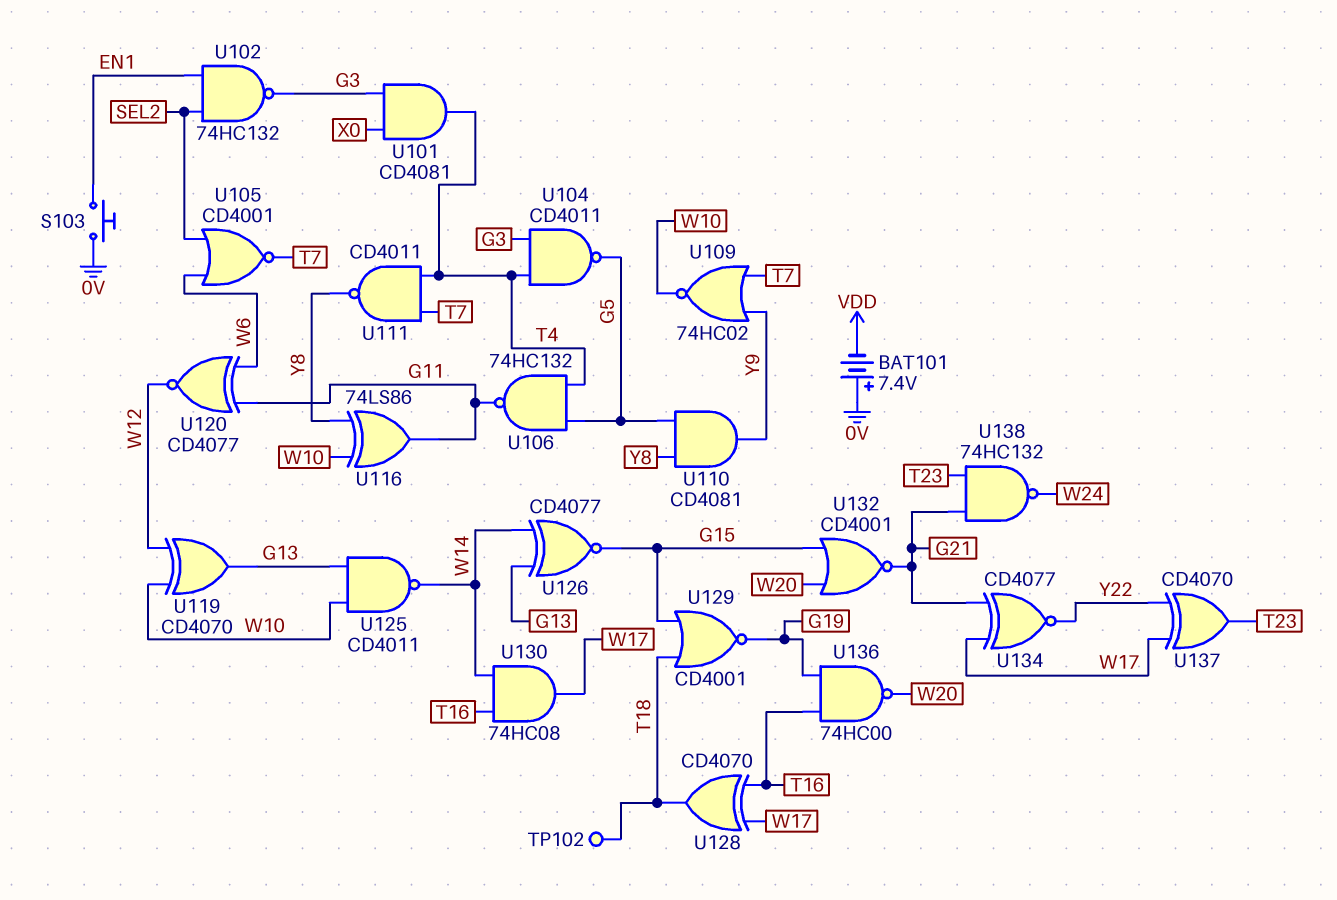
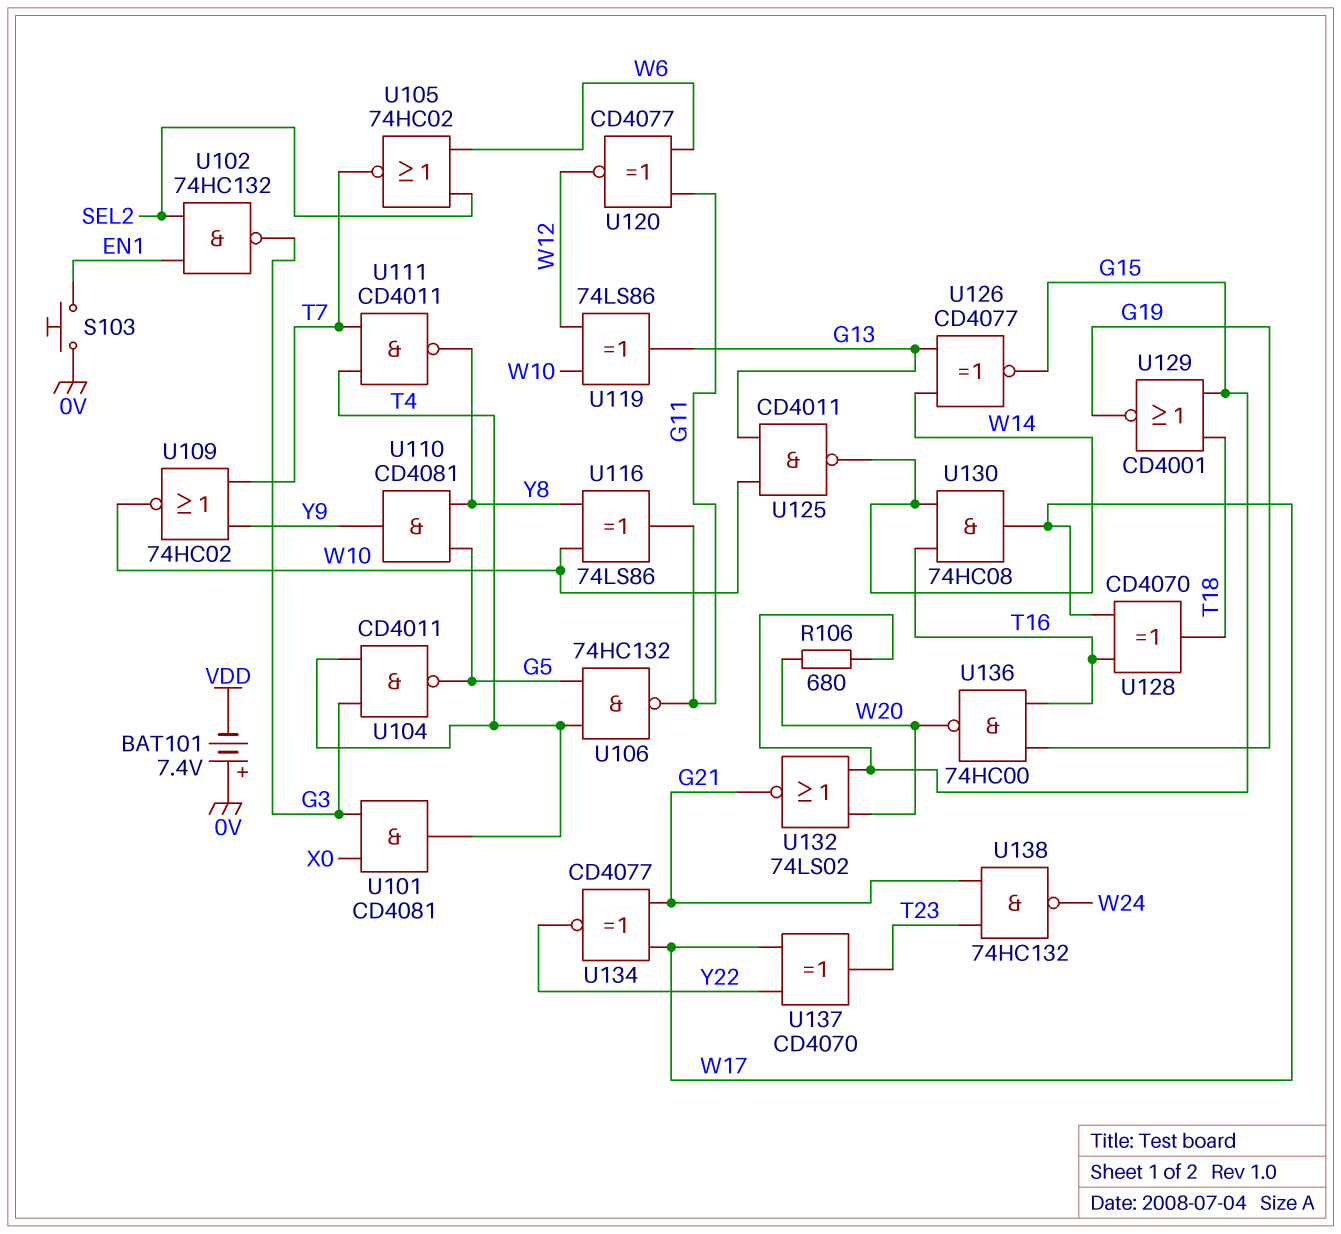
R106: none -> 680 (G15, W20)
TP102: test point (T18) -> none
U105: NOR CD4001 (in SEL2, in W6, out T7) -> NOR 74HC02 (in SEL2, in W6, out T7)
U119: XOR CD4070 (in W10, in W12, out G13) -> XOR 74LS86 (in W10, in W12, out G13)
U132: NOR CD4001 (in G15, in W20, out G21) -> NOR 74LS02 (in G15, in W20, out G21)

